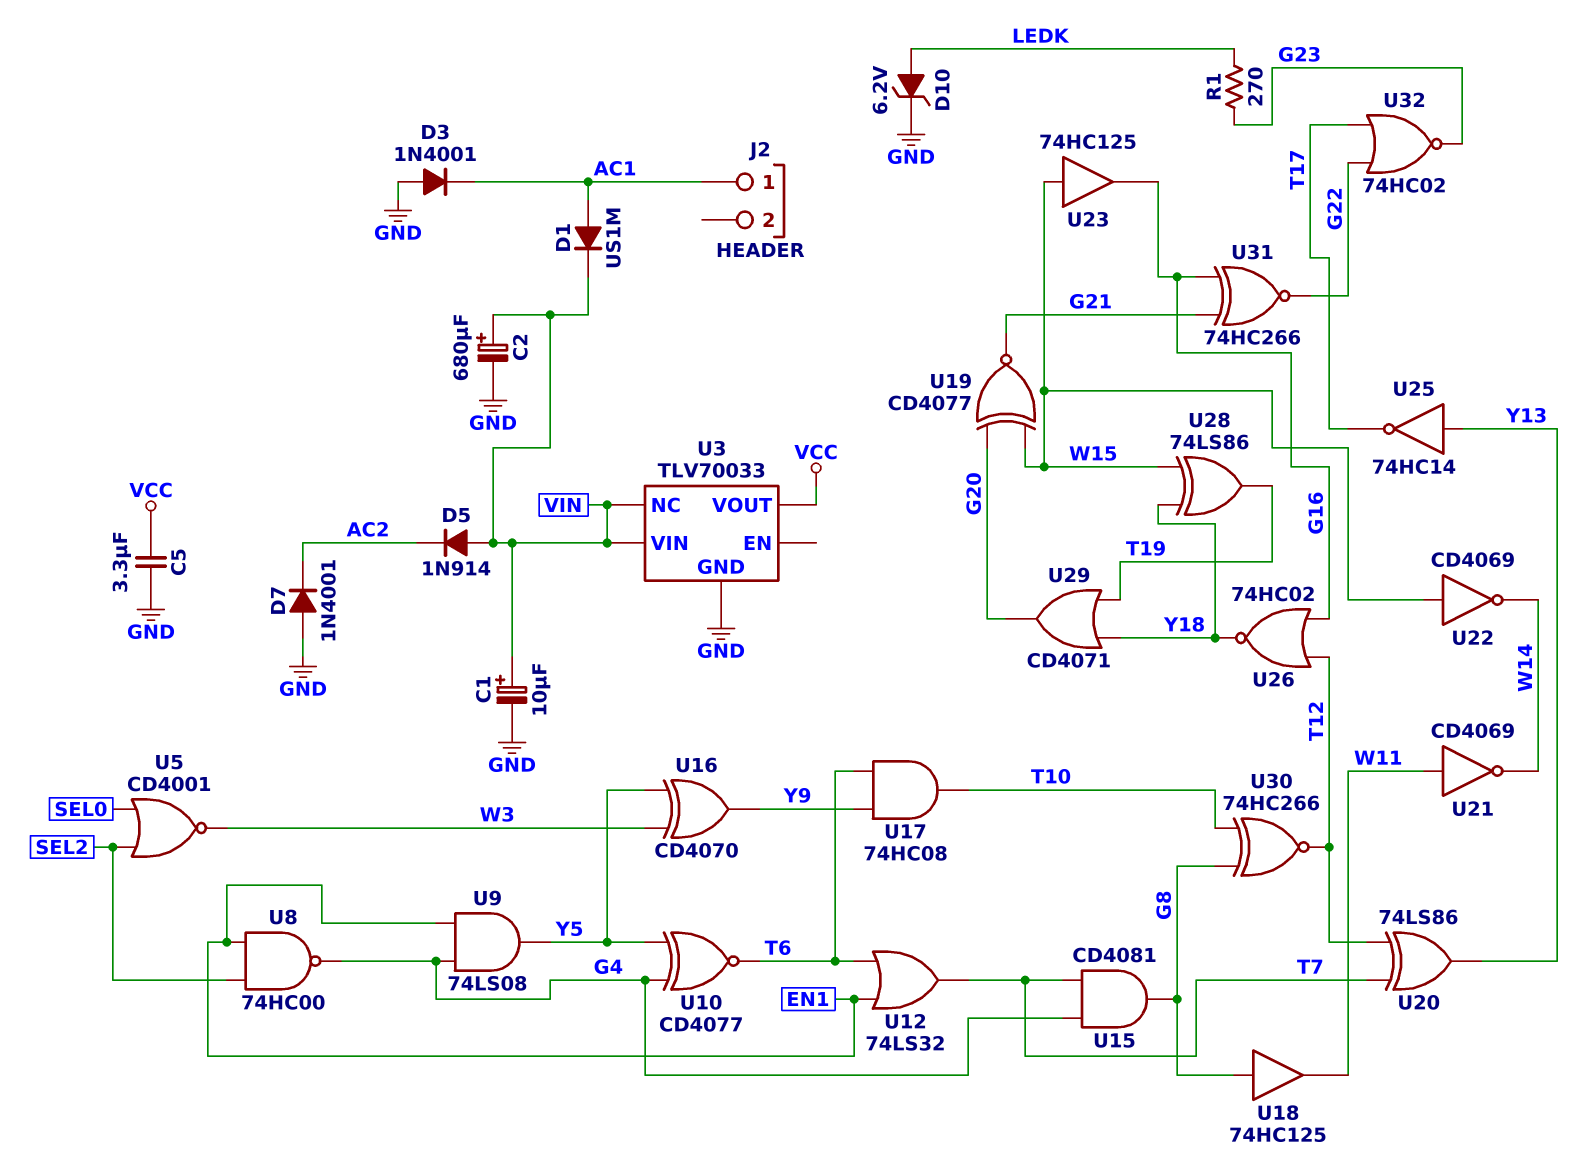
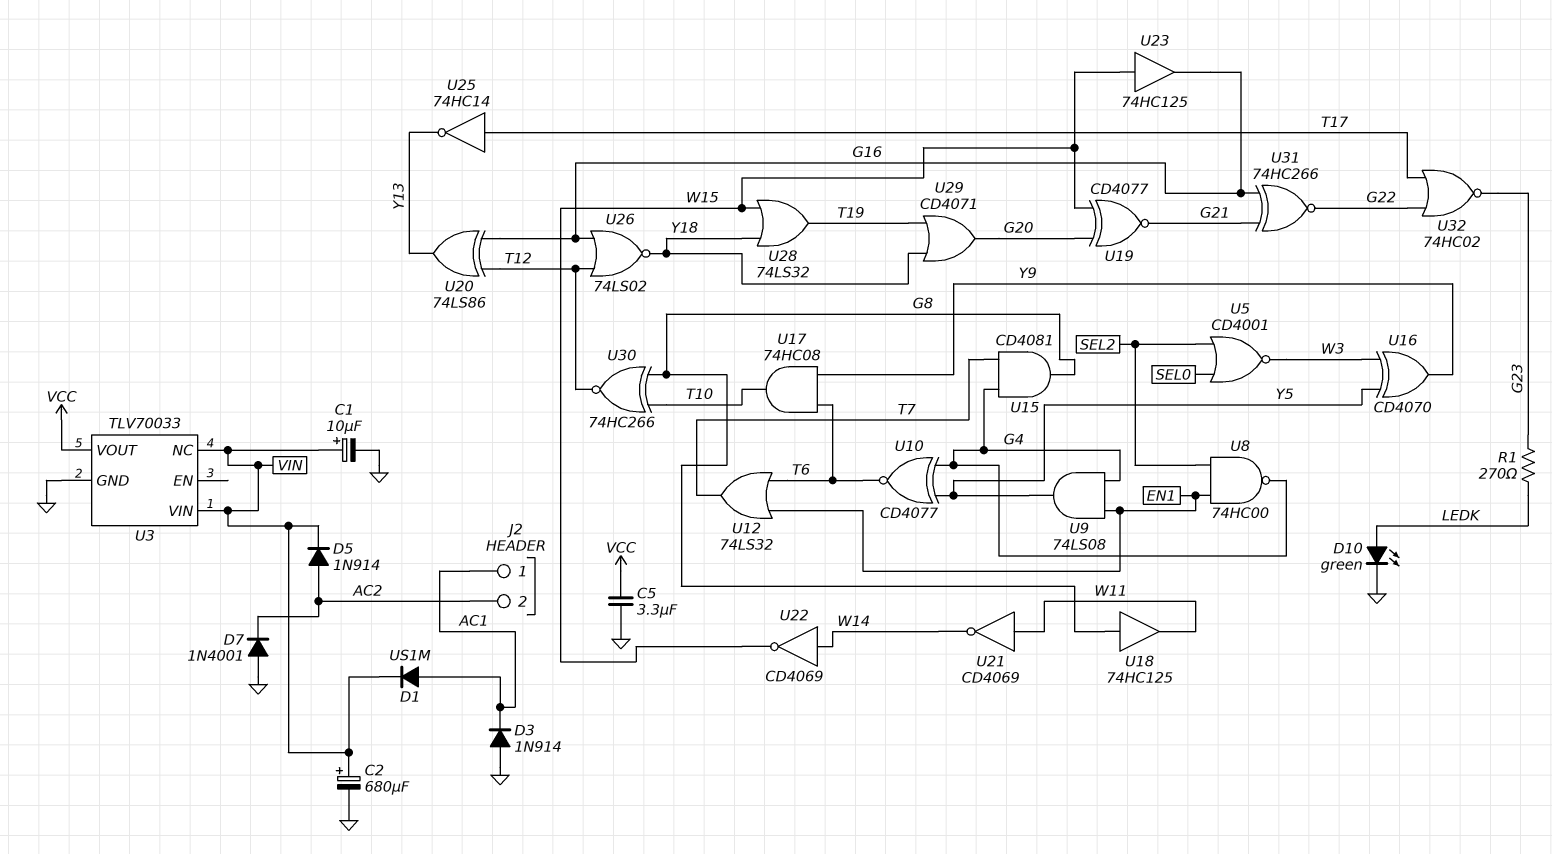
D3: diode 1N4001 (A GND, K AC1) -> diode 1N914 (A GND, K AC1)
D5: diode 1N914 (A VIN, K AC2) -> diode 1N914 (A AC2, K VIN)
D10: zener 6.2V (A LEDK, K GND) -> LED green (A LEDK, K GND)
J2 pin 2: none -> AC2
U20: XOR 74LS86 (in T7, in T12, out Y13) -> XOR 74LS86 (in G16, in T12, out Y13)
U22: NOT CD4069 (in W15, out W14) -> NOT CD4069 (in W14, out W15)
U25: NOT 74HC14 (in Y13, out T17) -> NOT 74HC14 (in T17, out Y13)
U26: NOR 74HC02 (in G16, in T12, out Y18) -> NOR 74LS02 (in G16, in T12, out Y18)
U28: XOR 74LS86 (in W15, in Y18, out T19) -> OR 74LS32 (in W15, in Y18, out T19)

